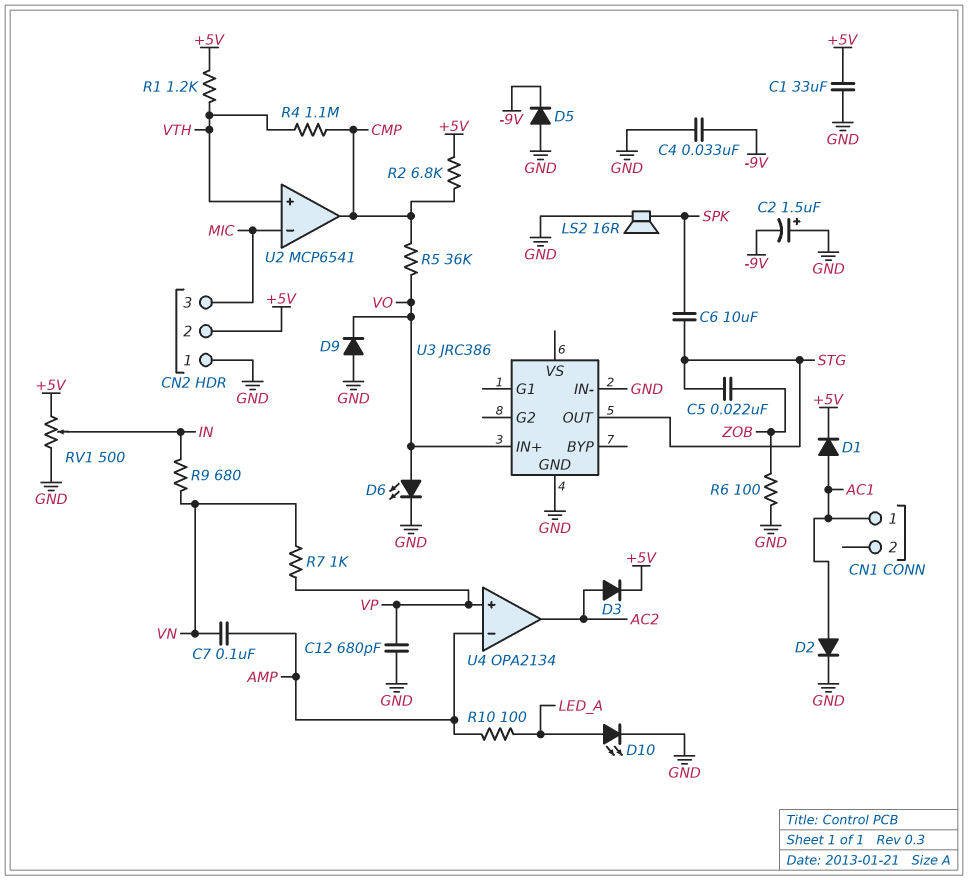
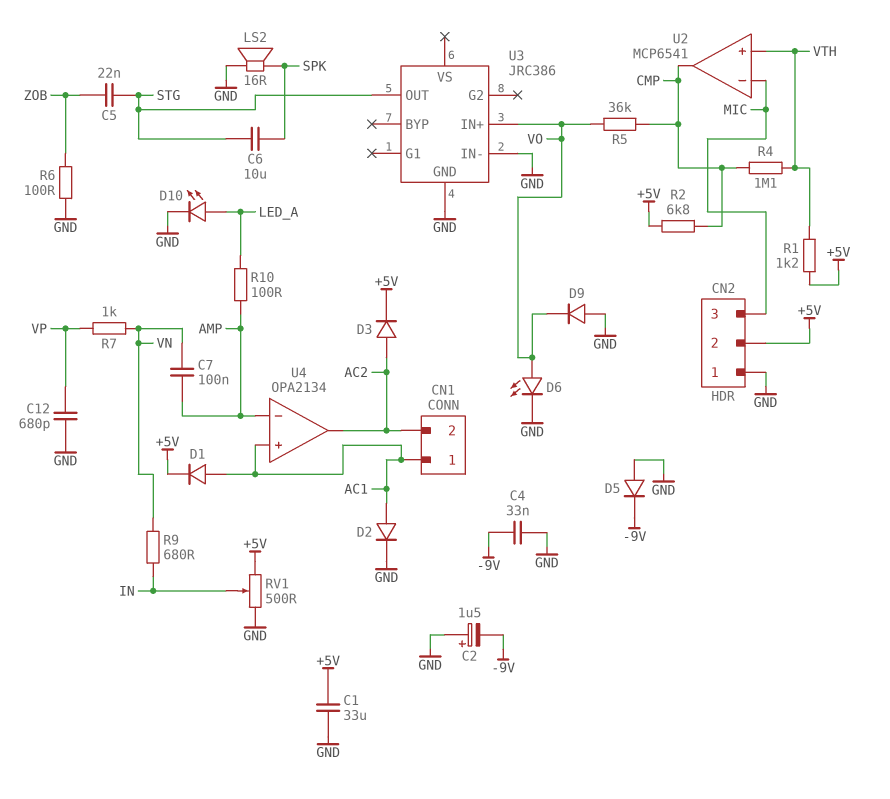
CN1 pin 2: none -> AC2
U4 pin in+: VP -> AC1

